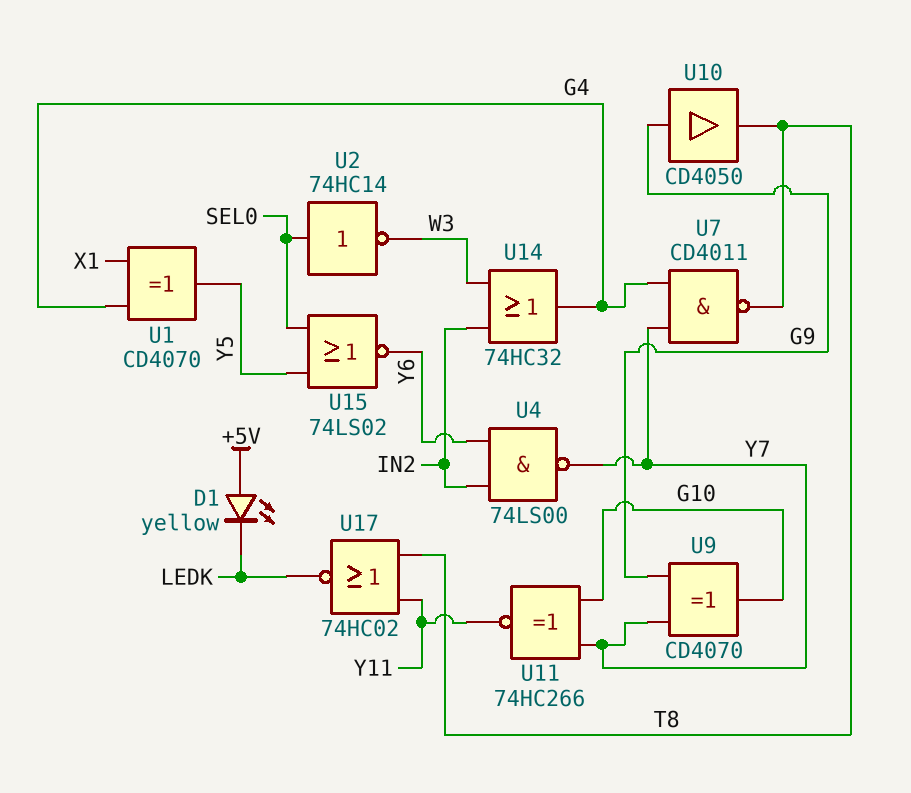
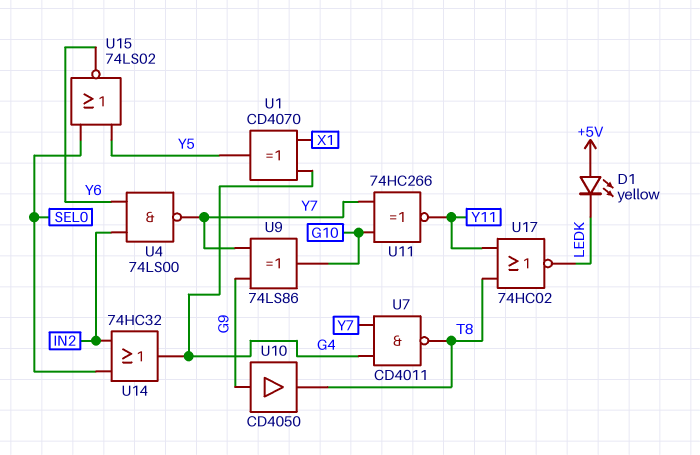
U2: NOT 74HC14 (in SEL0, out W3) -> none
U9: XOR CD4070 (in G9, in Y7, out G10) -> XOR 74LS86 (in G9, in Y7, out G10)
U14: OR 74HC32 (in IN2, in W3, out G4) -> OR 74HC32 (in IN2, in SEL0, out G4)

